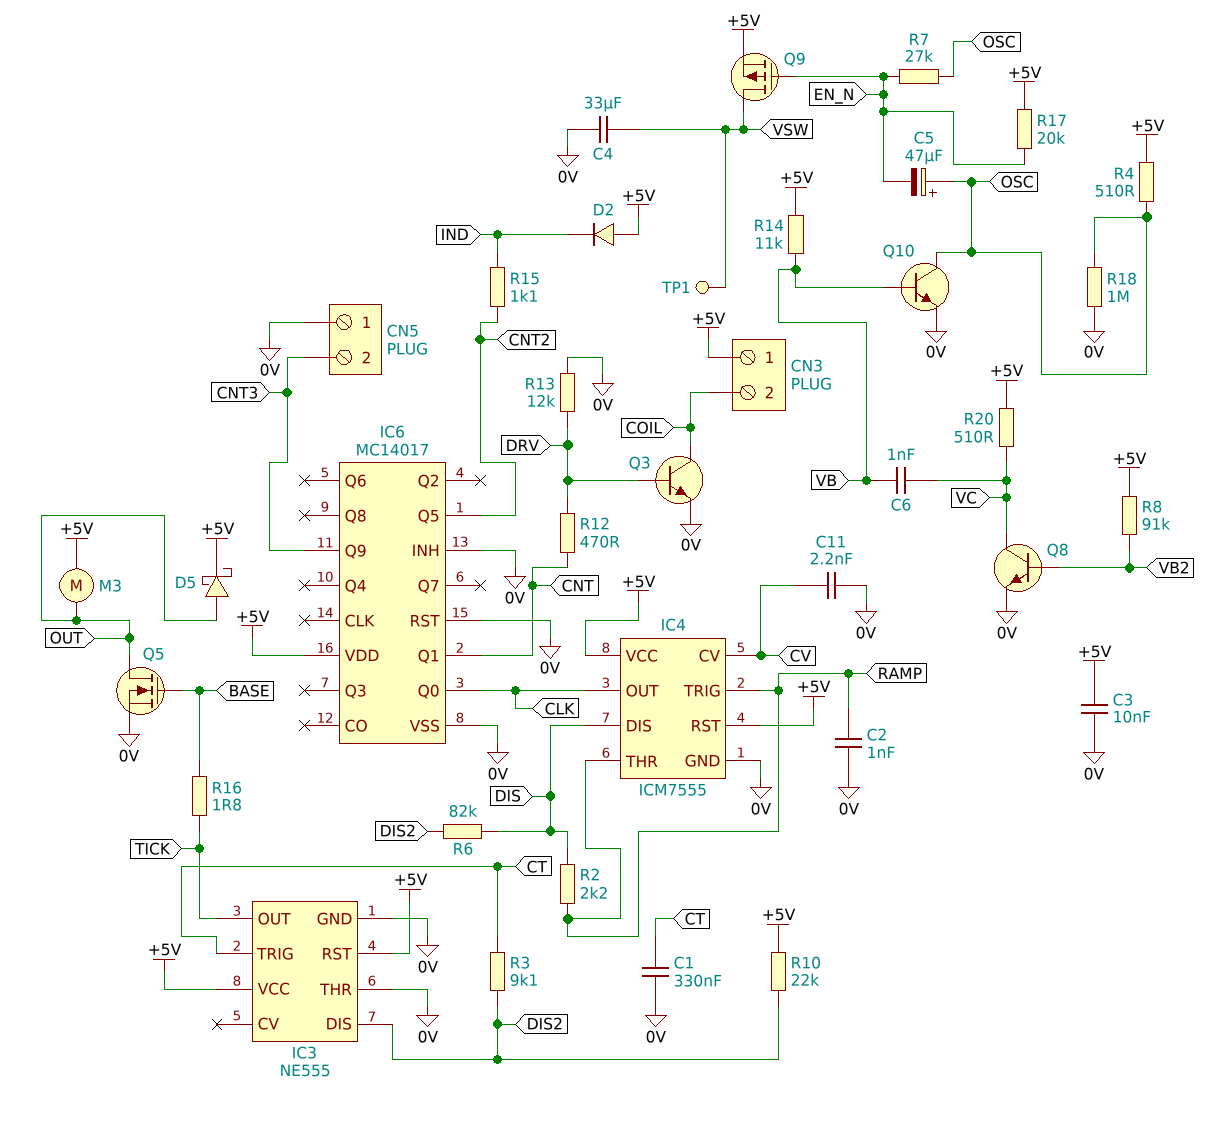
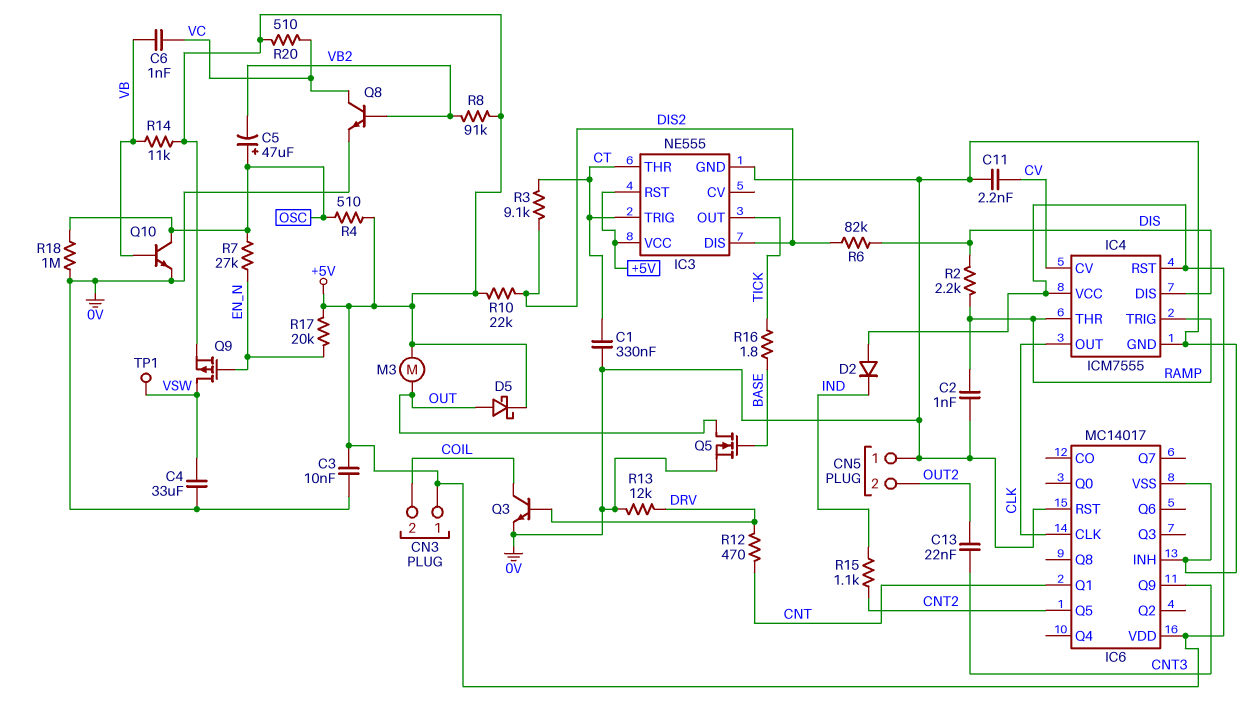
C5: 47uF (plus OSC, minus EN_N) -> 47uF (plus OSC, minus VB2)
C13: none -> 22nF (CNT3, OUT2)
CN5 pin 2: CNT3 -> OUT2
IC3 pin THR: 0V -> CT
IC6 pin CLK: none -> CLK
IC6 pin Q0: CLK -> none

